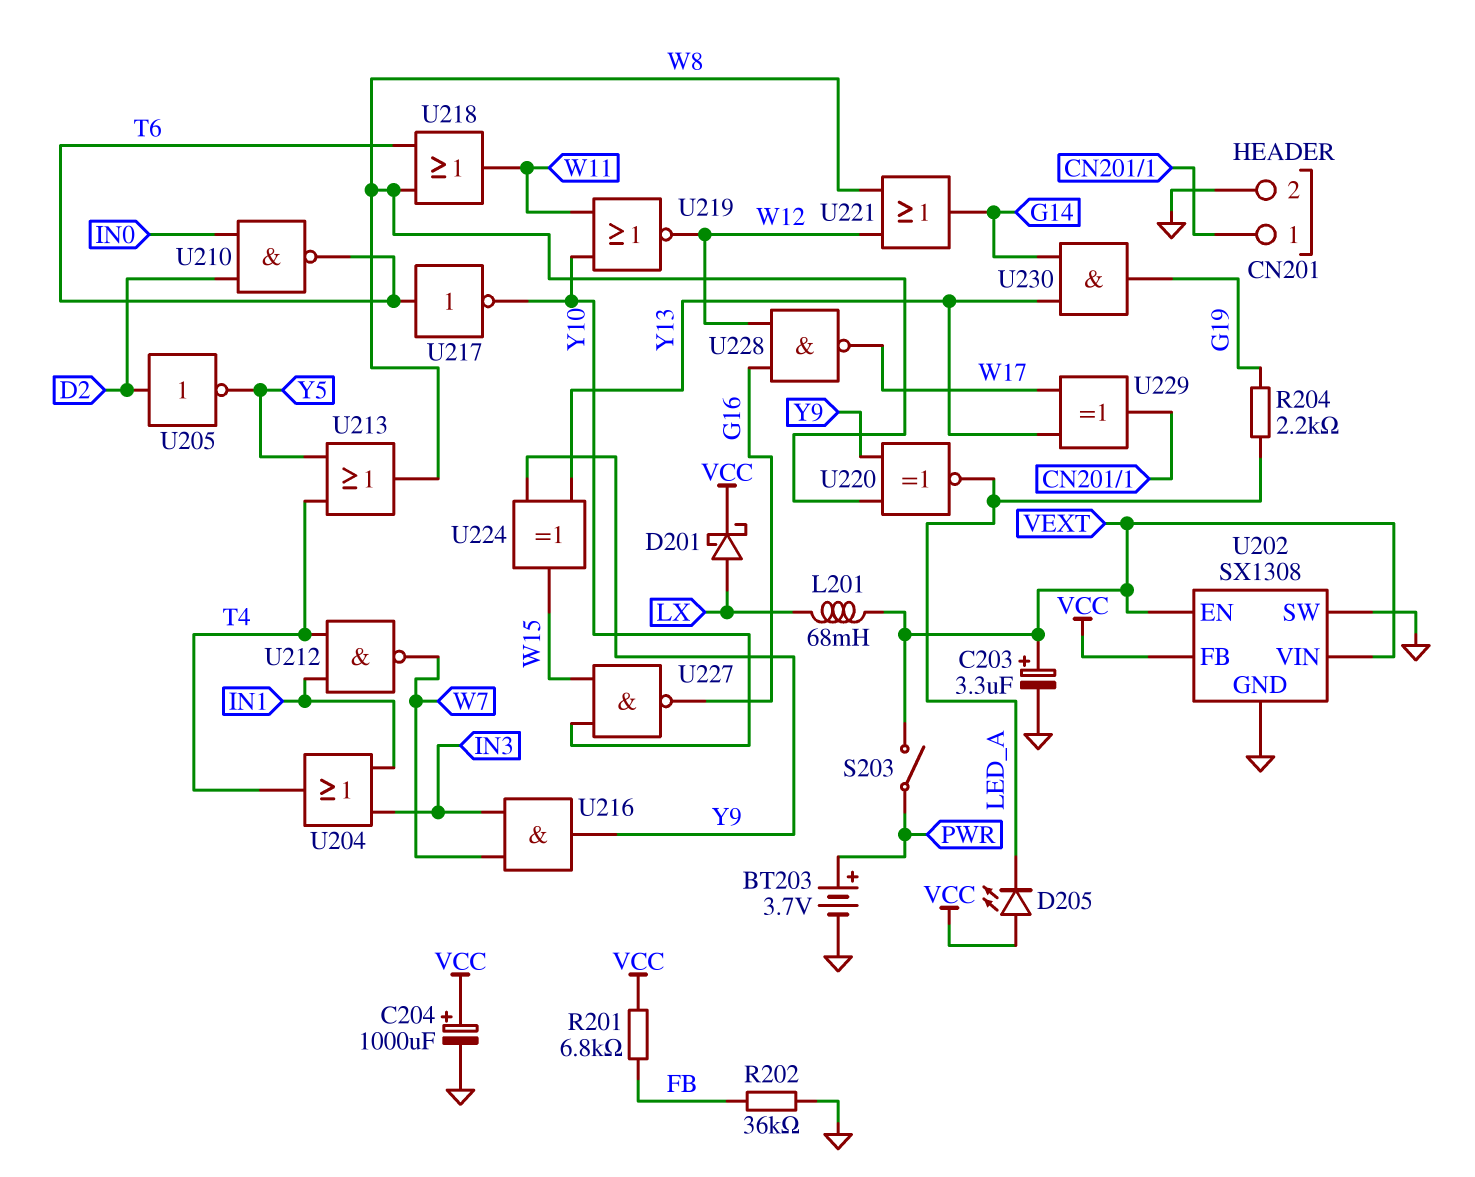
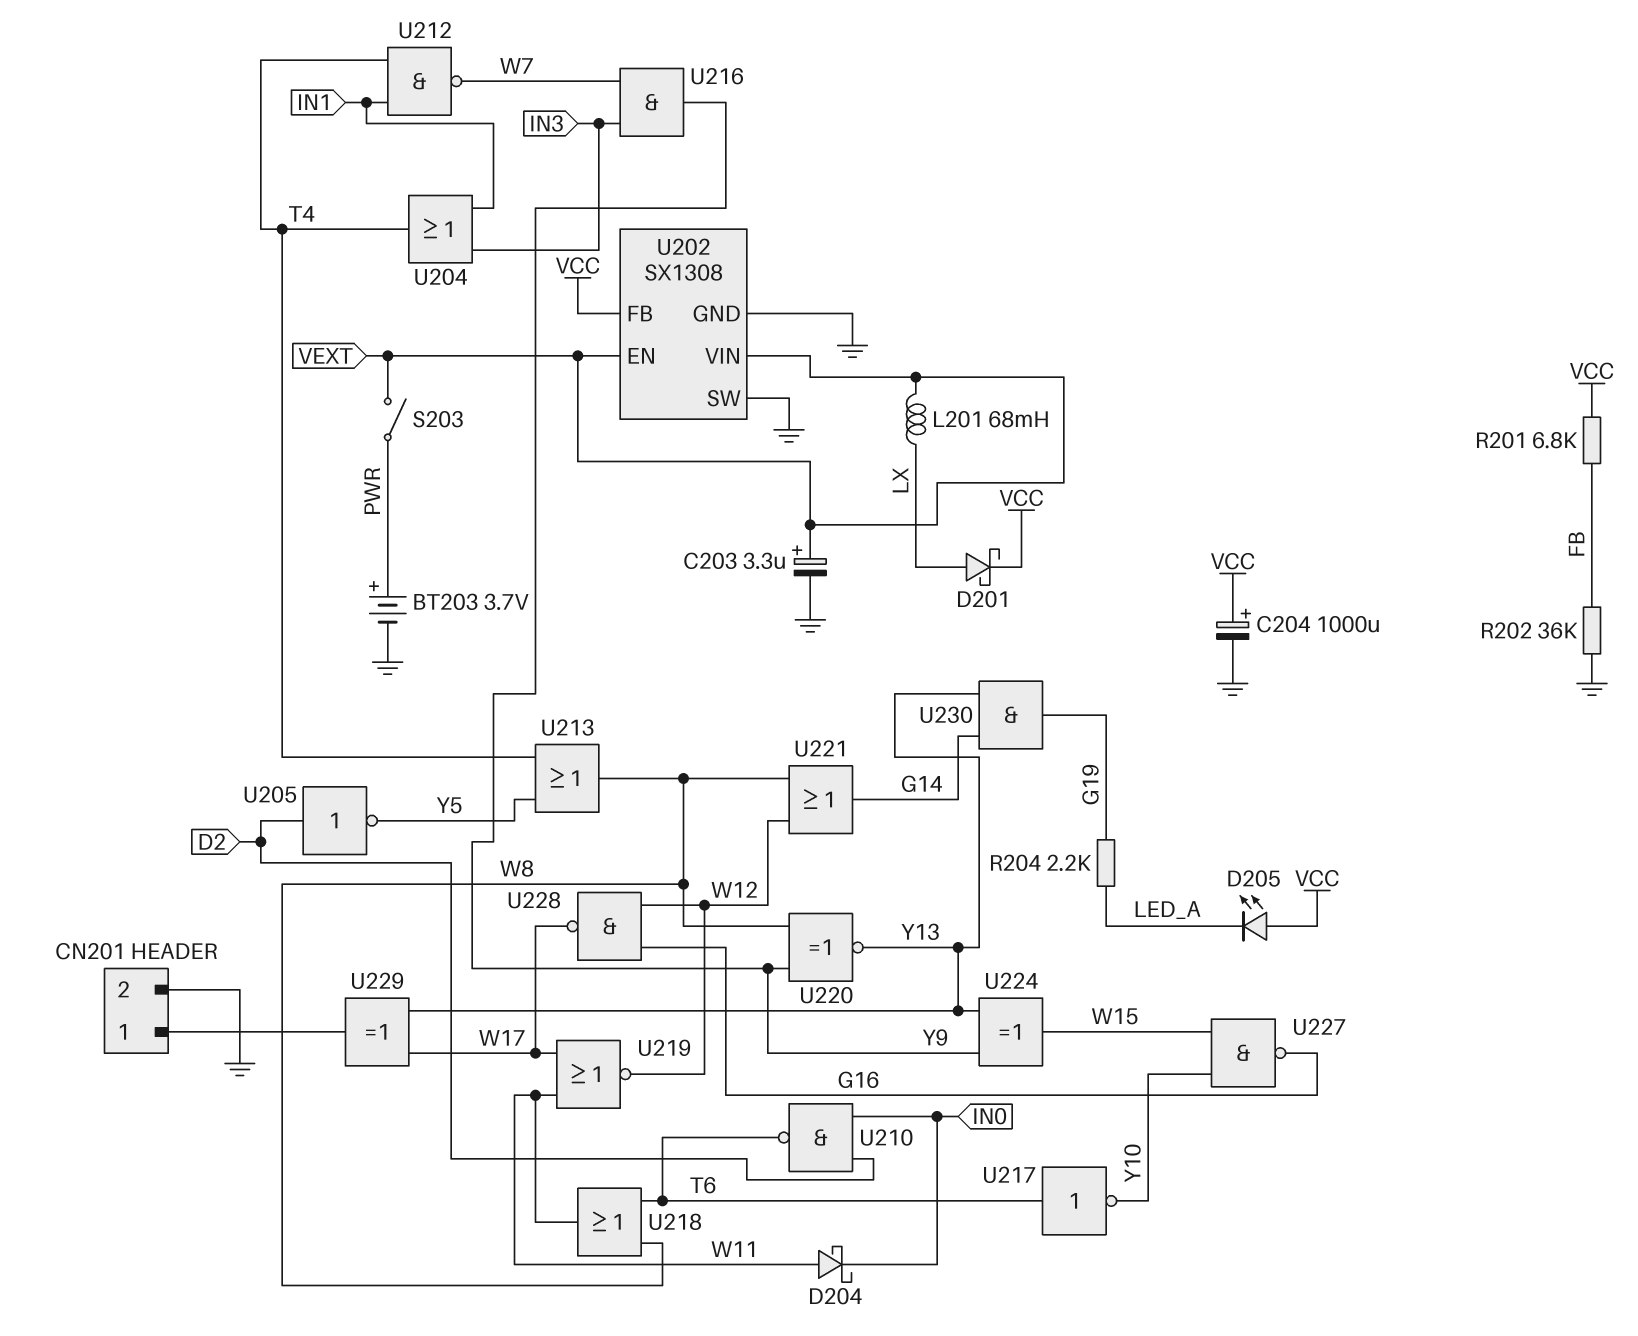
D204: none -> schottky (A W11, K IN0)
U219: NOR (in W11, in Y10, out W12) -> NOR (in W11, in W17, out W12)
U220: XNOR (in W8, in Y9, out LED_A) -> XNOR (in W8, in Y9, out Y13)

